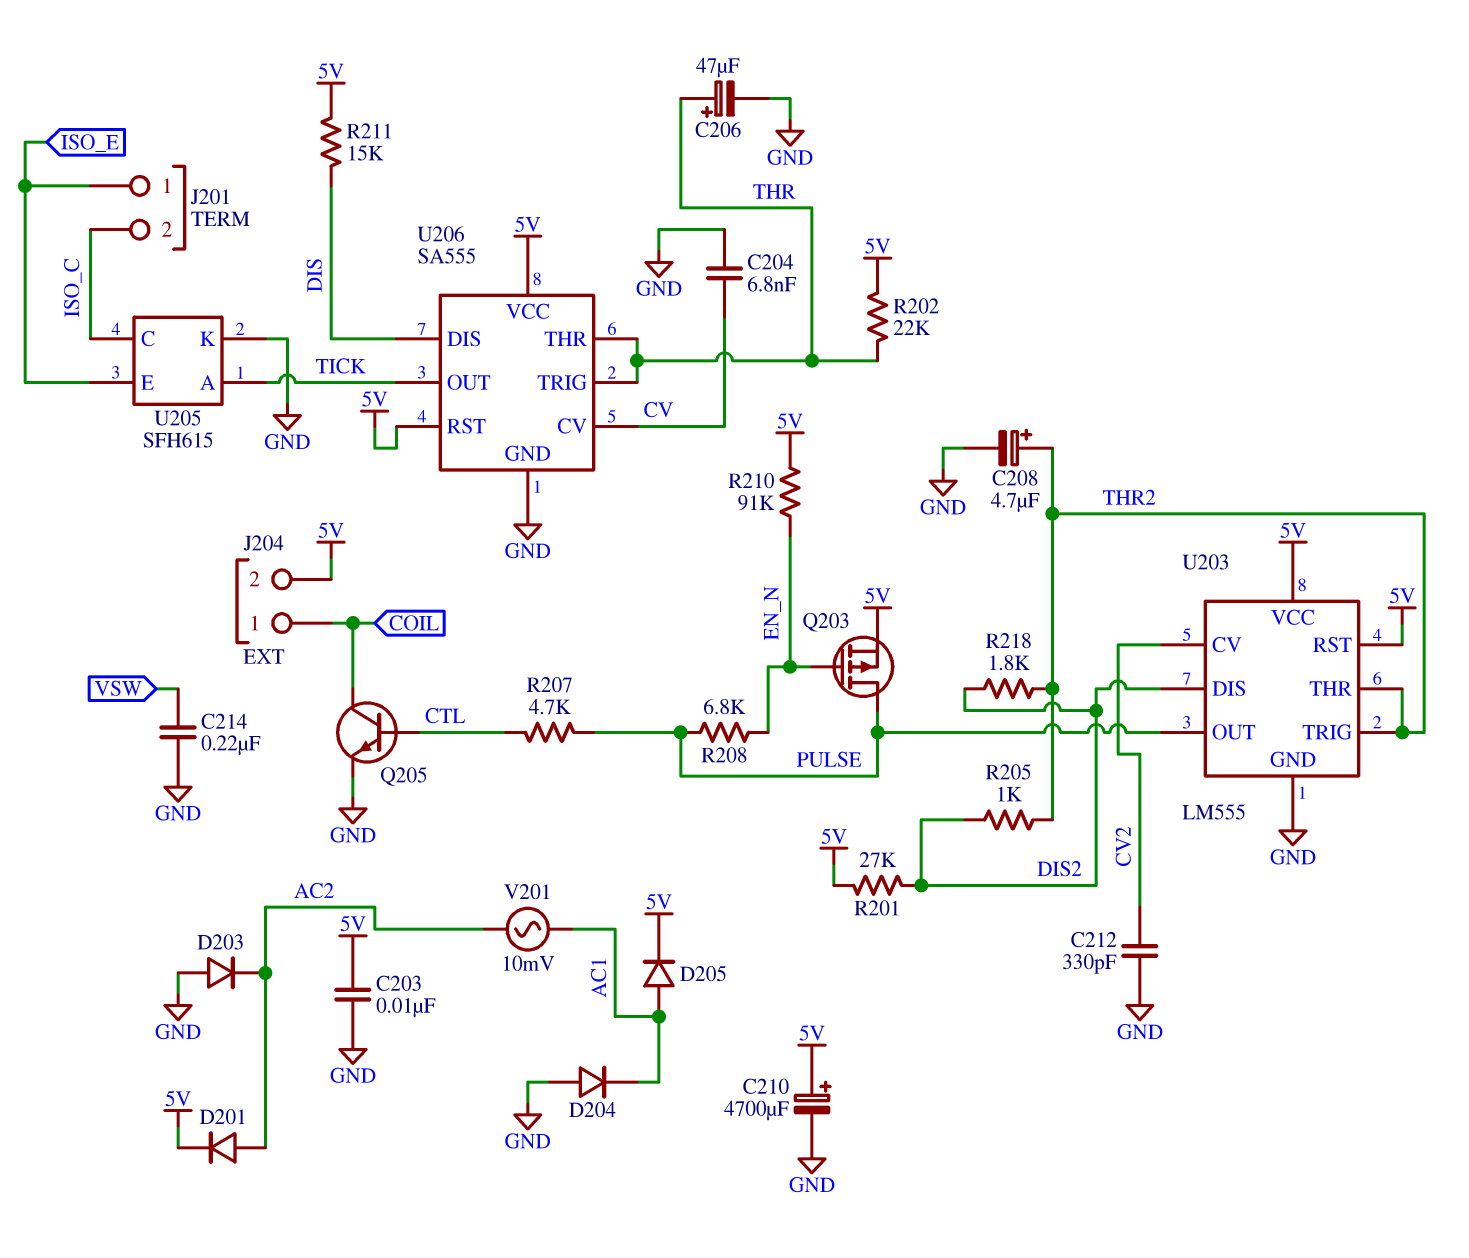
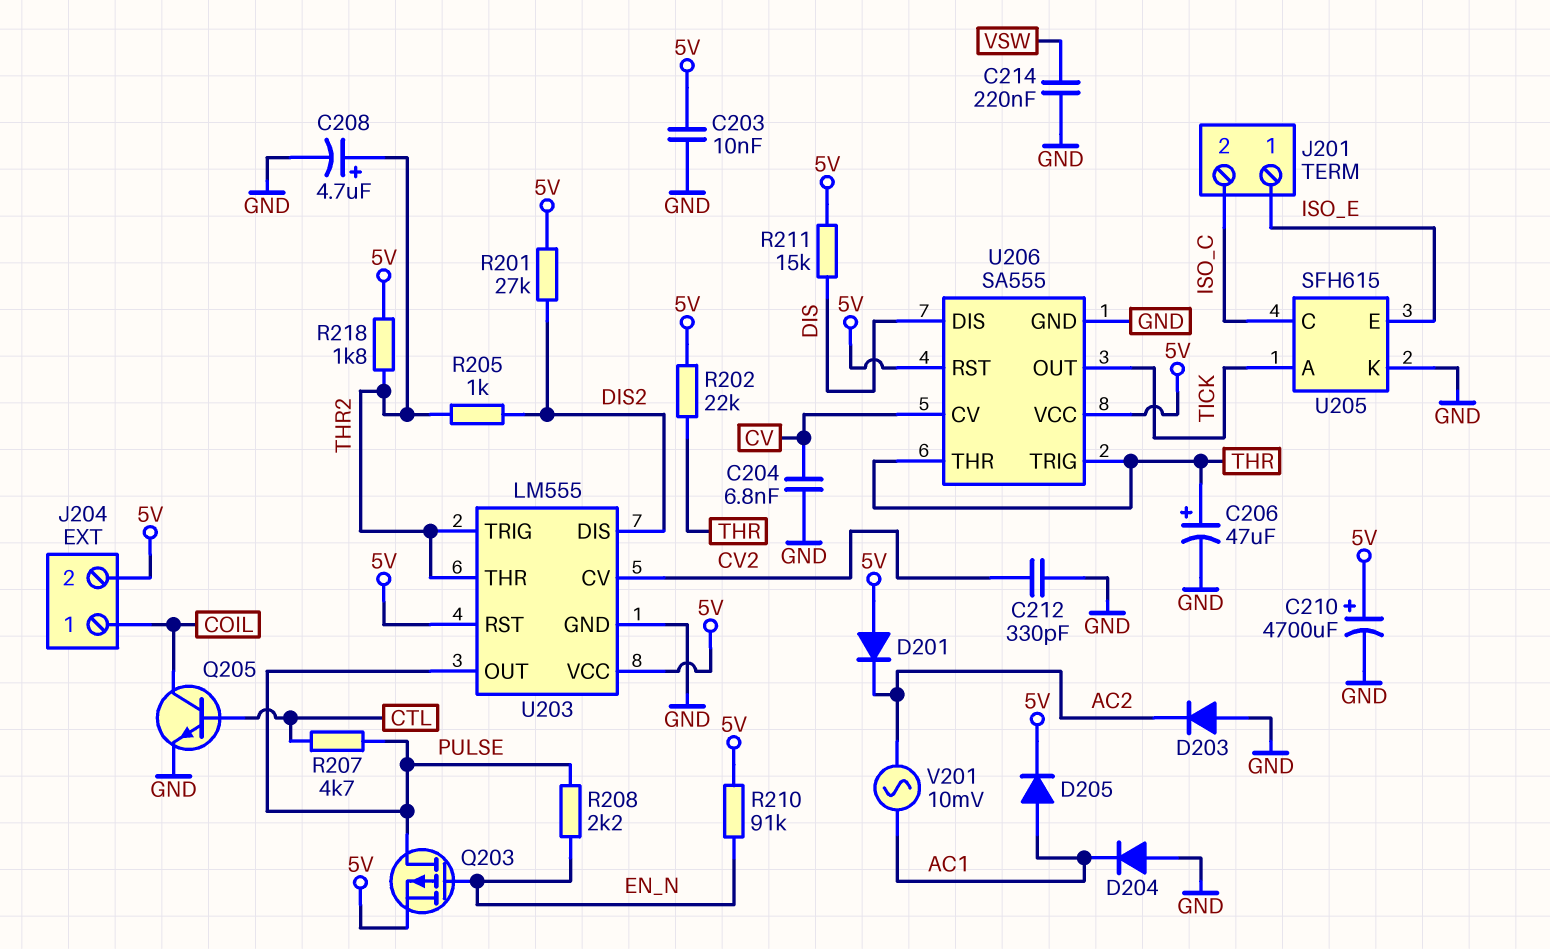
D201: diode (A AC2, K 5V) -> diode (A 5V, K AC2)
R208: 6.8k (EN_N, PULSE) -> 2.2k (EN_N, PULSE)
R218: 1.8k (DIS2, THR2) -> 1.8k (5V, THR2)

